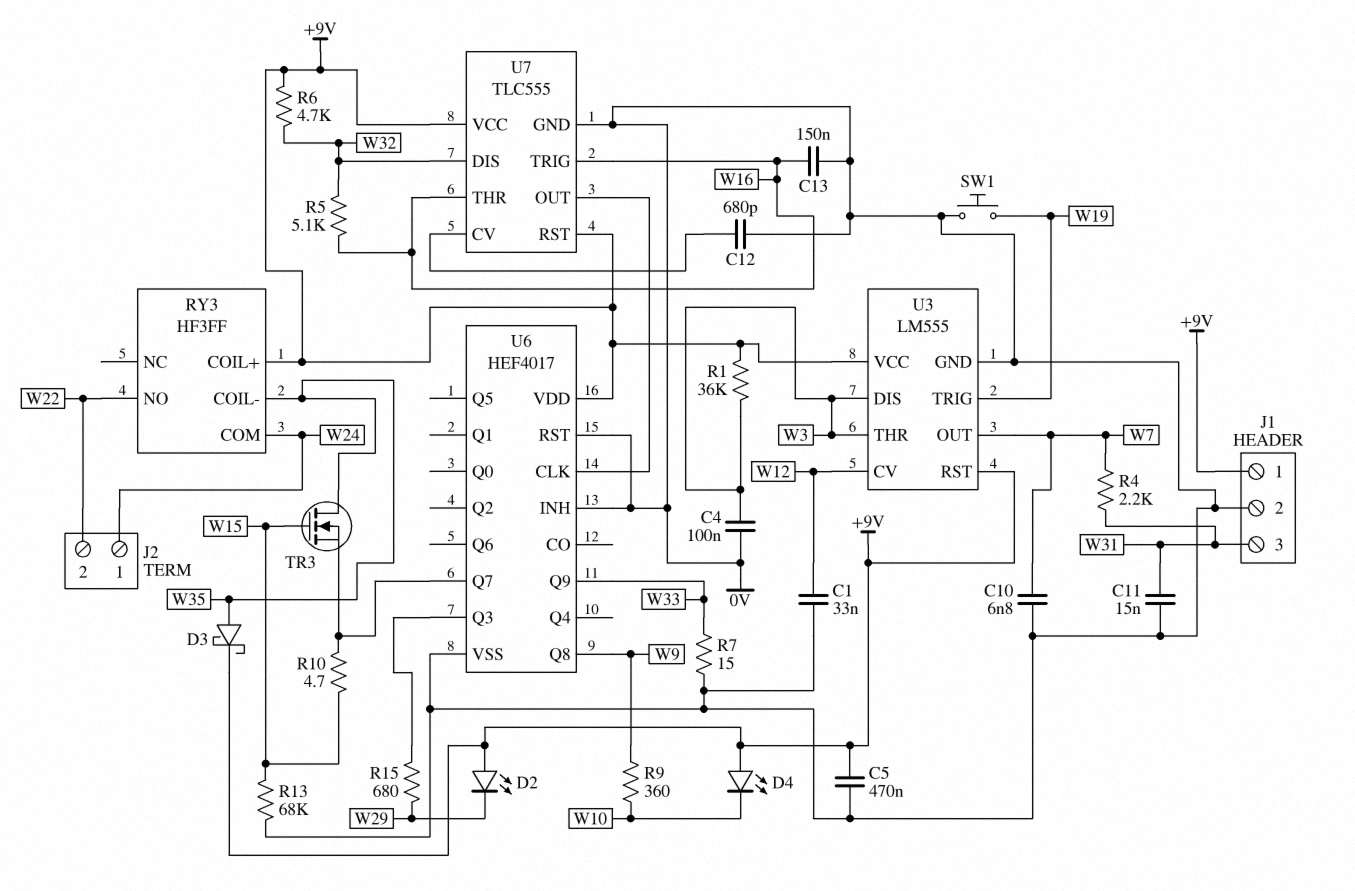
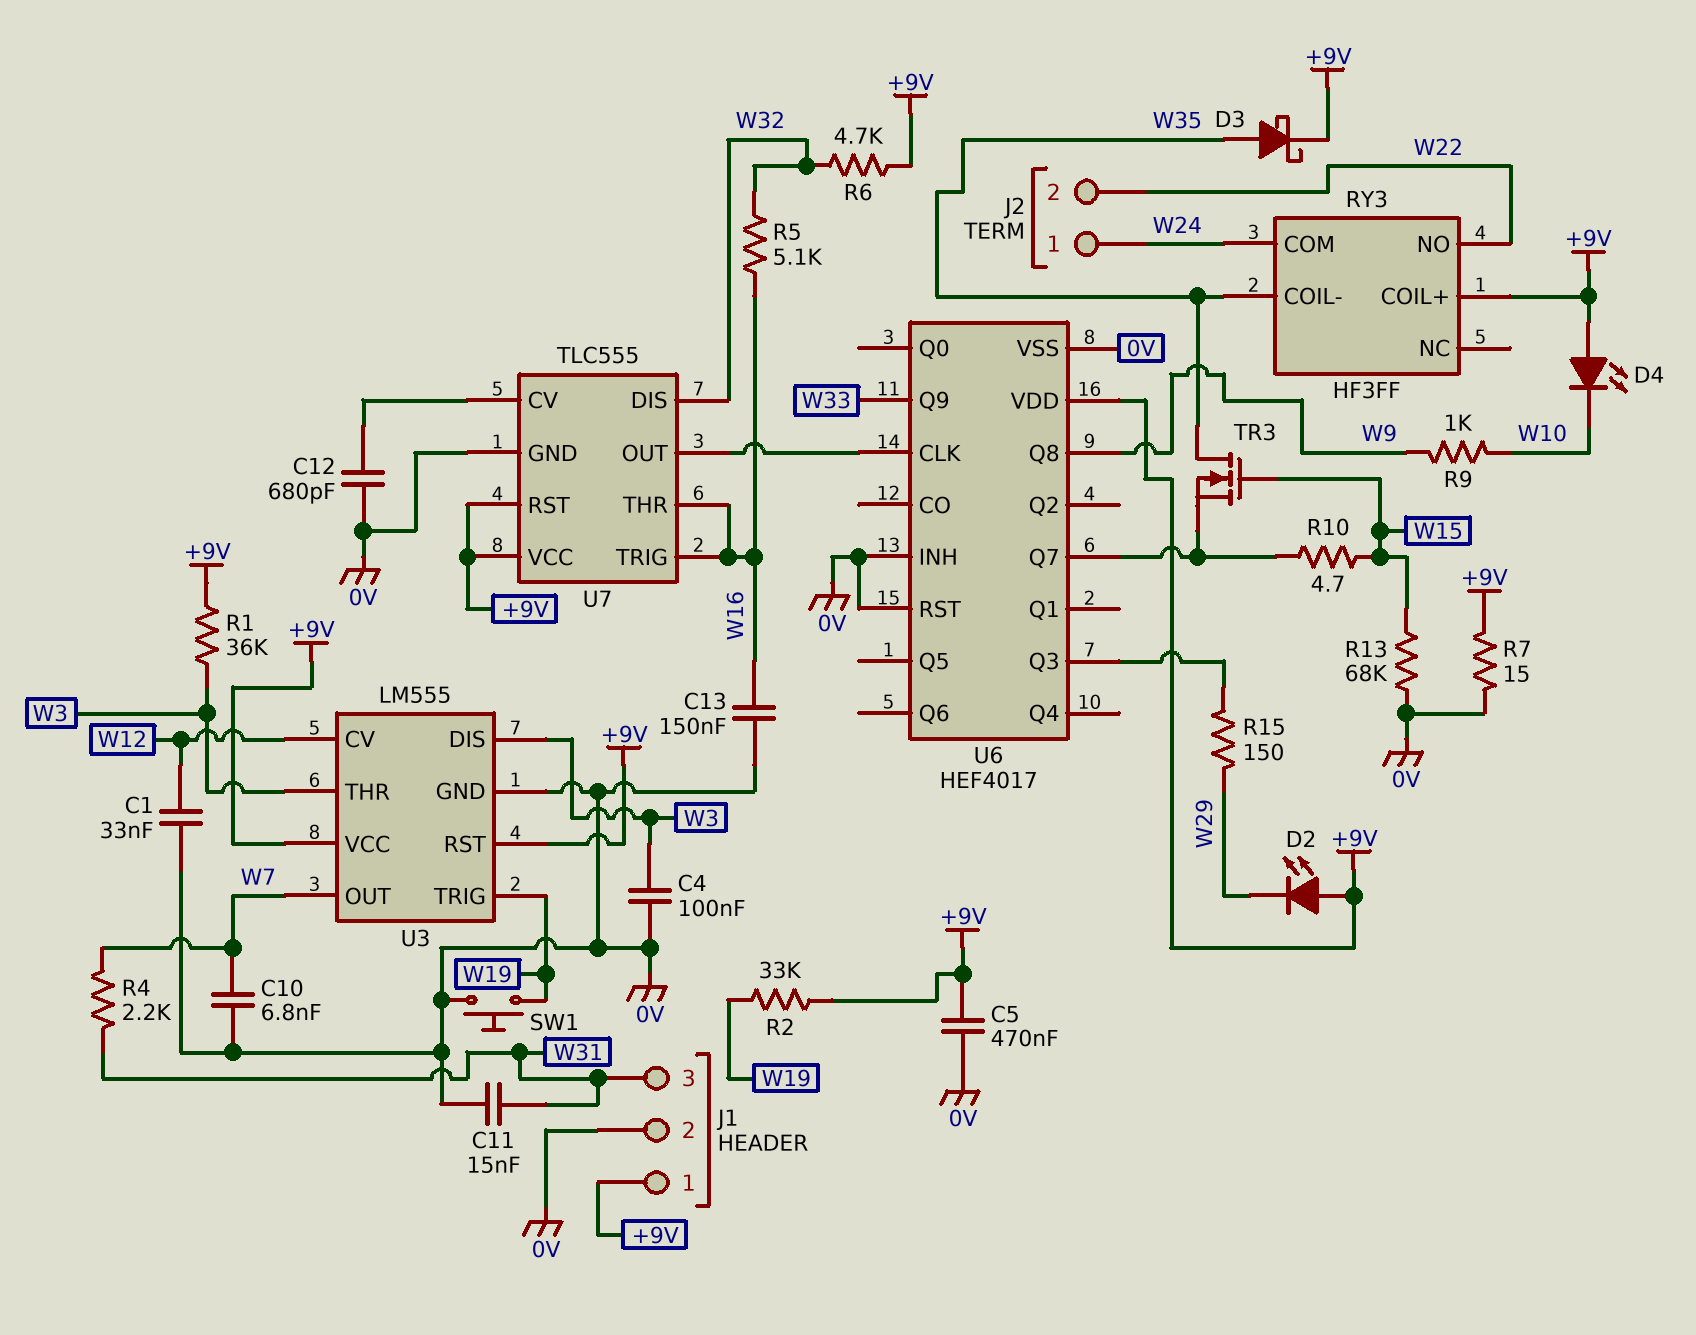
R2: none -> 33k (+9V, W19)
R7: 15 (0V, W33) -> 15 (+9V, 0V)
R9: 360 (W9, W10) -> 1k (W9, W10)
R15: 680 (U6/Q3, W29) -> 150 (U6/Q3, W29)

